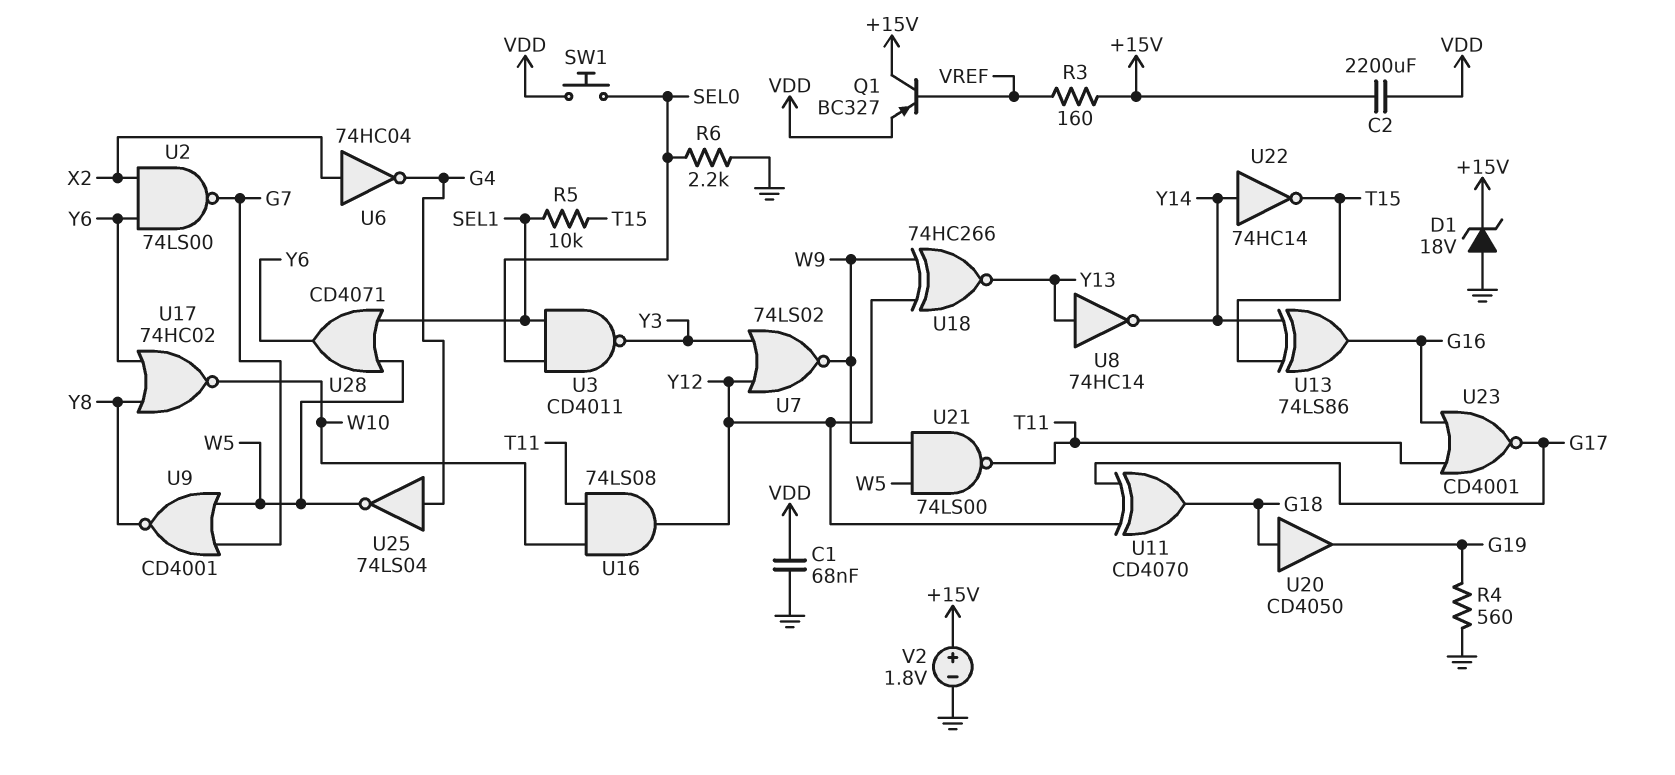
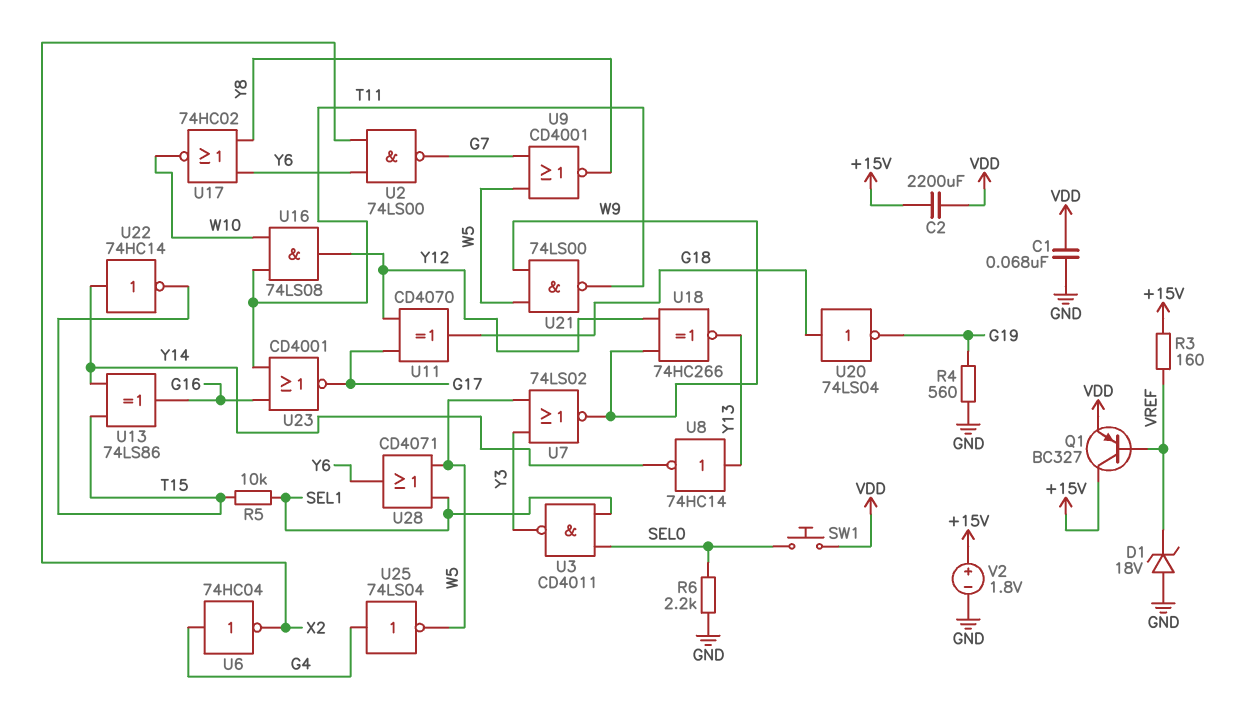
D1: zener 18V (A GND, K +15V) -> zener 18V (A GND, K VREF)
U6: NOT 74HC04 (in X2, out G4) -> NOT 74HC04 (in G4, out X2)
U7: NOR 74LS02 (in Y3, in Y12, out W9) -> NOR 74LS02 (in W5, in Y3, out W9)
U20: buffer CD4050 (in G18, out G19) -> NOT 74LS04 (in G18, out G19)

